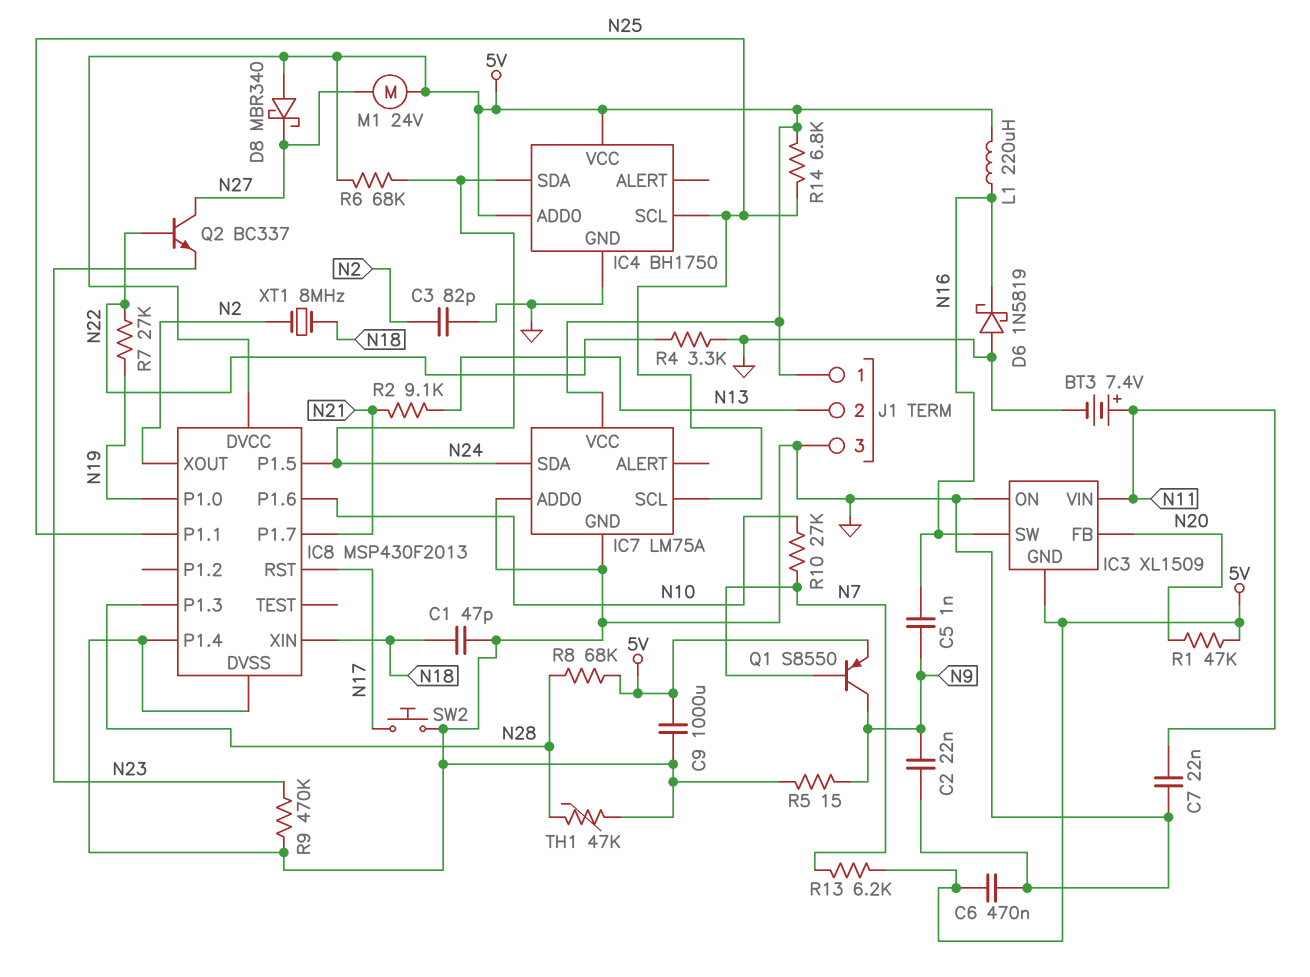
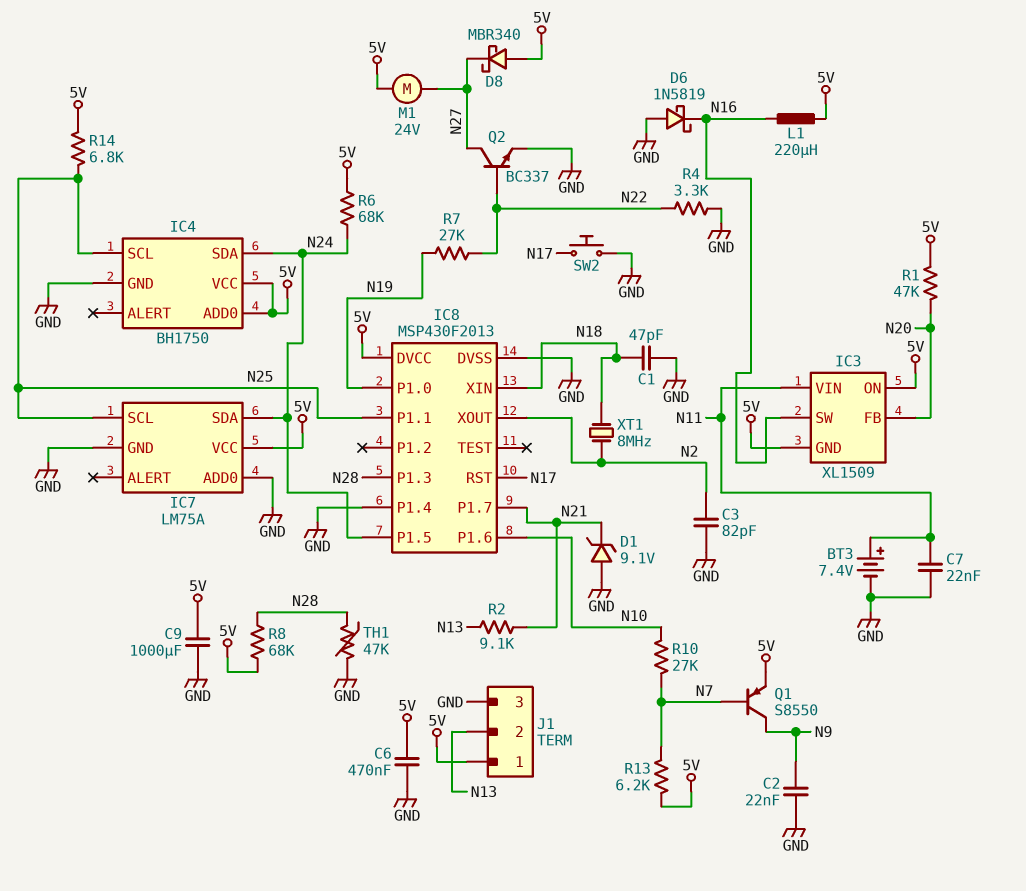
C5: 1nF (N9, N16) -> none
D1: none -> zener 9.1V (A GND, K N21)
IC3 pin ON: GND -> 5V
Q2: NPN BC337 (B N22, C N27, E N23) -> NPN BC337 (B N22, C N27, E GND)
R5: 15 (GND, N9) -> none
R9: 470k (GND, N23) -> none

